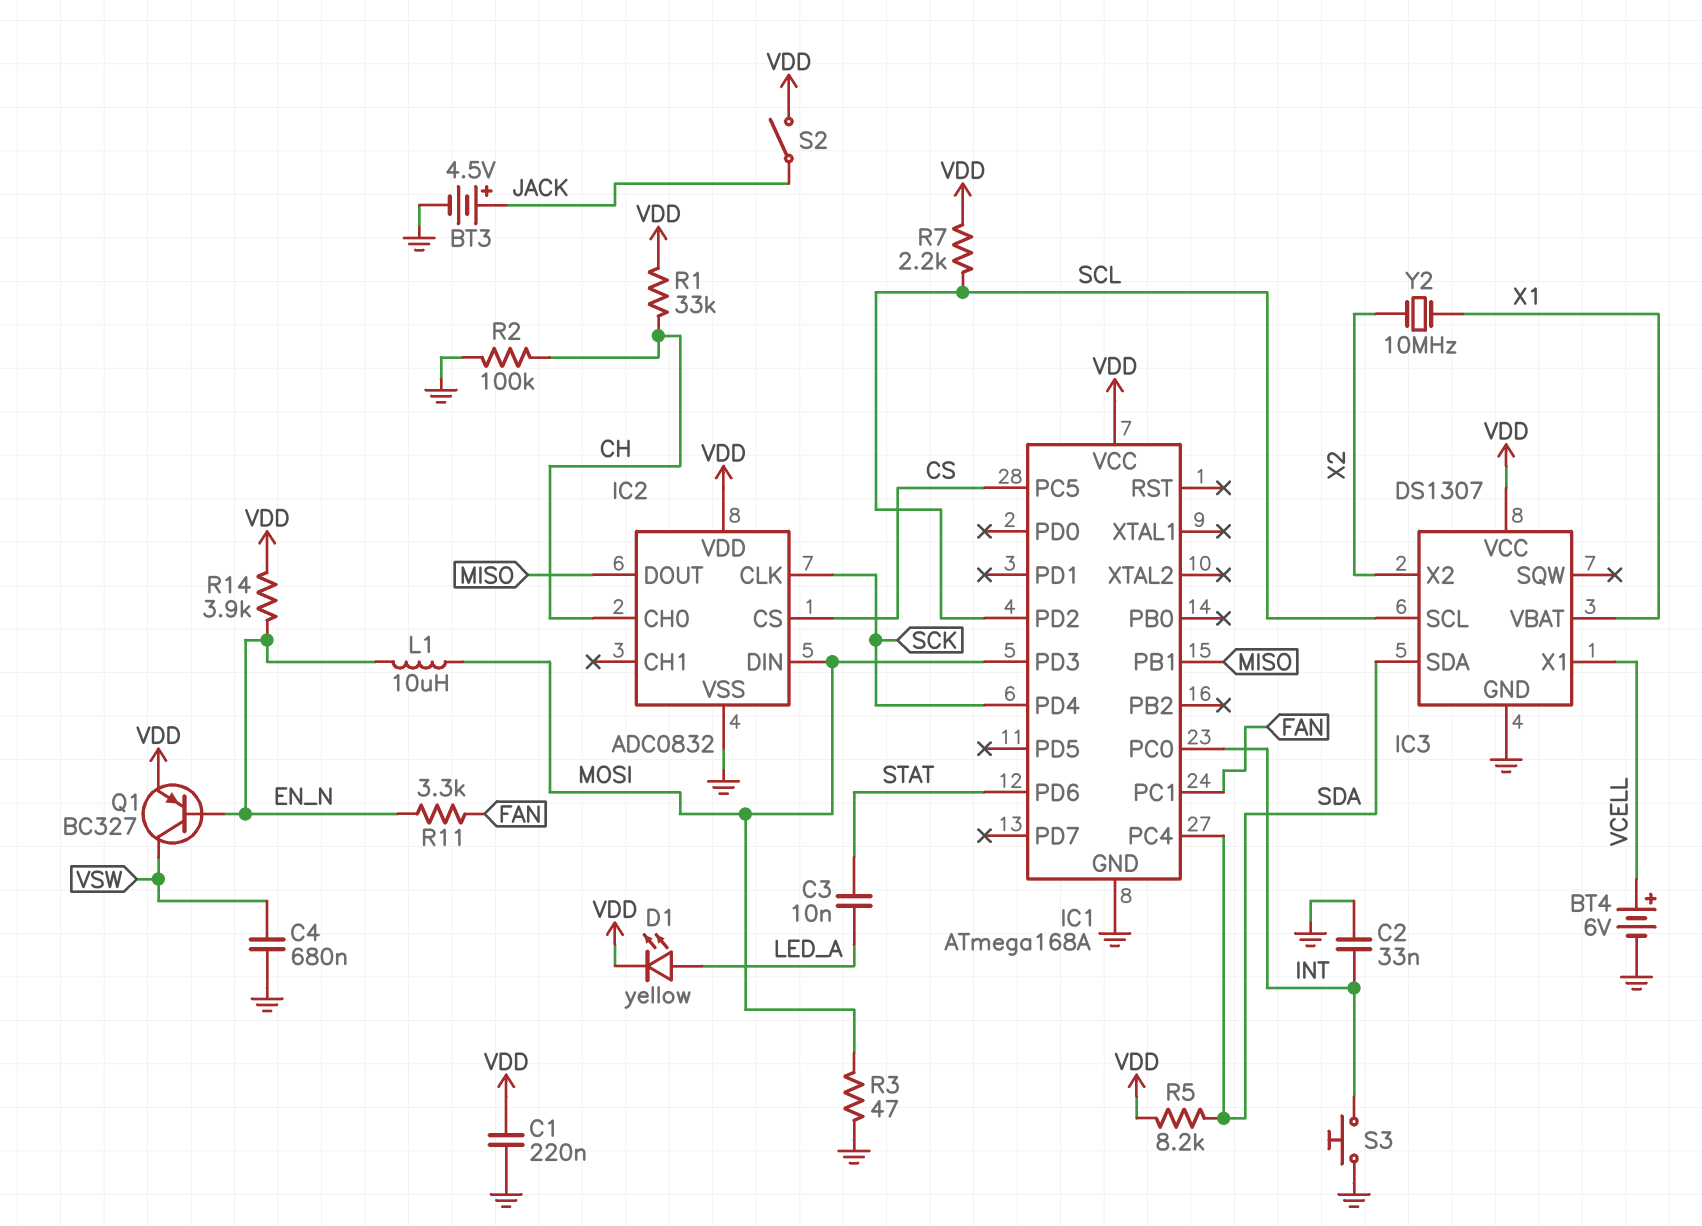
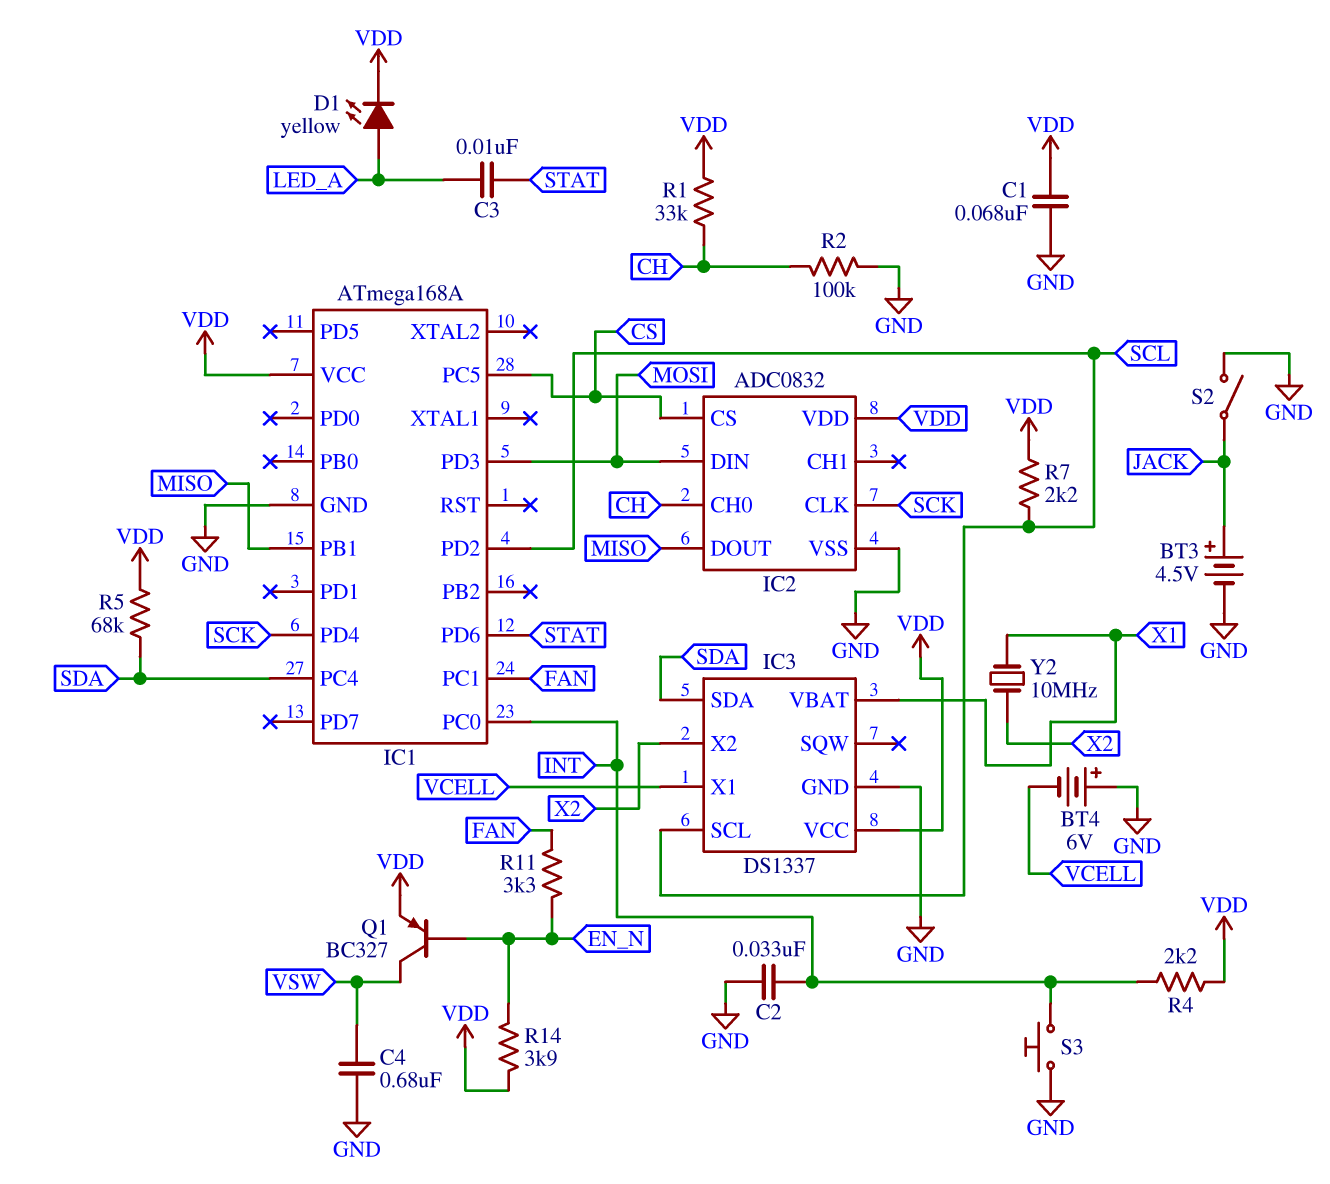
BT4: 6V (plus VCELL, minus GND) -> 6V (plus GND, minus VCELL)
C1: 220nF (GND, VDD) -> 68nF (GND, VDD)
IC3: DS1307 -> DS1337
L1: 10uH (EN_N, MOSI) -> none
R3: 47 (GND, MOSI) -> none
R4: none -> 2.2k (INT, VDD)
R5: 8.2k (SDA, VDD) -> 68k (SDA, VDD)
S2: switch (JACK, VDD) -> switch (GND, JACK)

